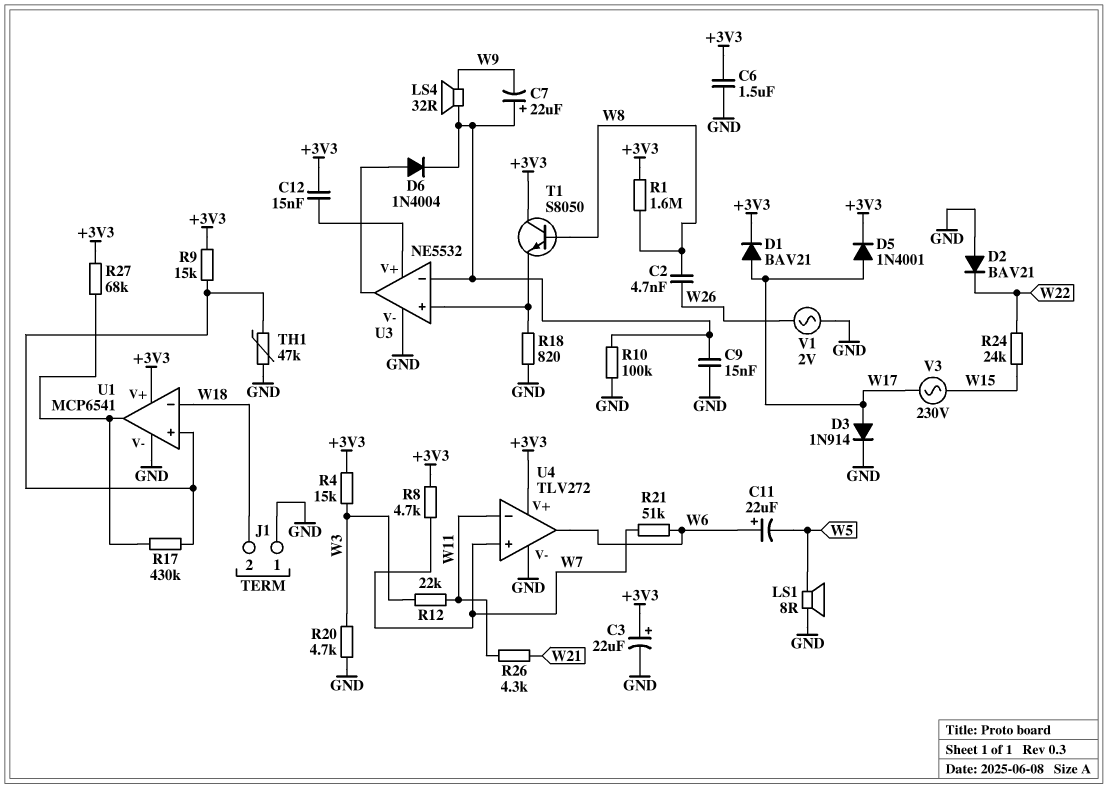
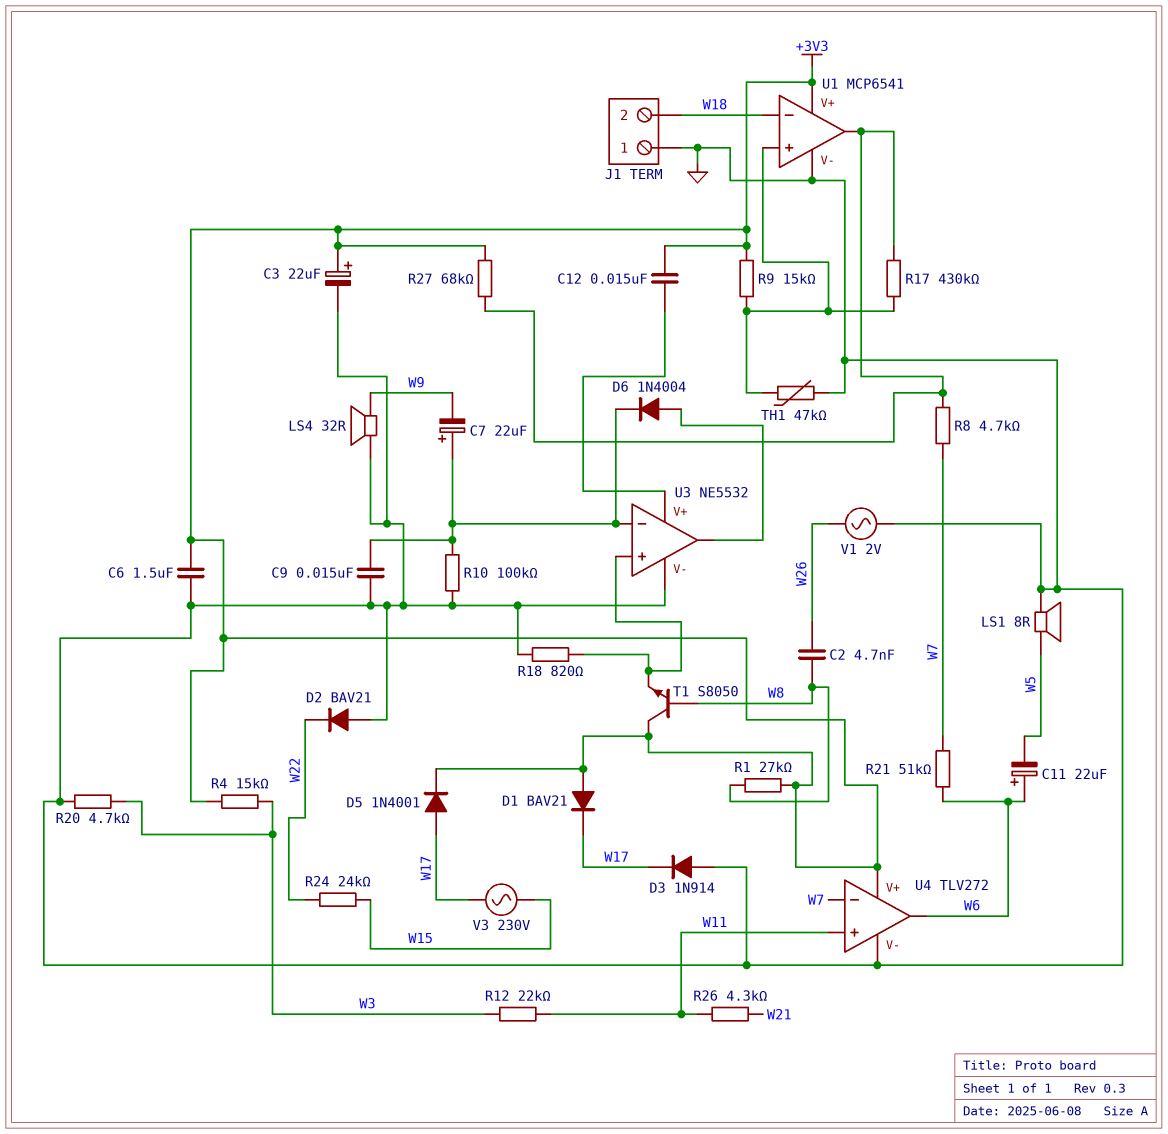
D1: diode BAV21 (A W17, K +3V3) -> diode BAV21 (A +3V3, K W17)
D3: diode 1N914 (A W17, K GND) -> diode 1N914 (A GND, K W17)
LS4: speaker 32R (U3/in-, W9) -> speaker 32R (GND, W9)
R1: 1.6M (+3V3, W8) -> 27k (+3V3, W8)
R8: 4.7k (+3V3, W7) -> 4.7k (U1/out, W7)
U4 pin in+: W7 -> W11
U4 pin in-: W11 -> W7

